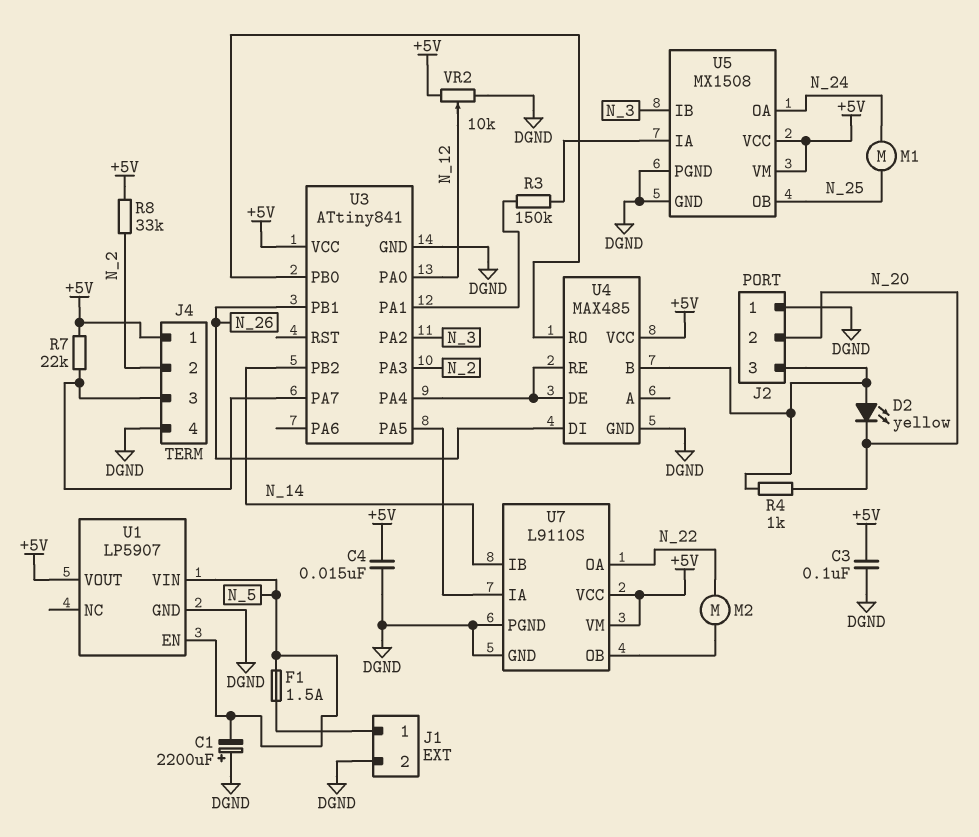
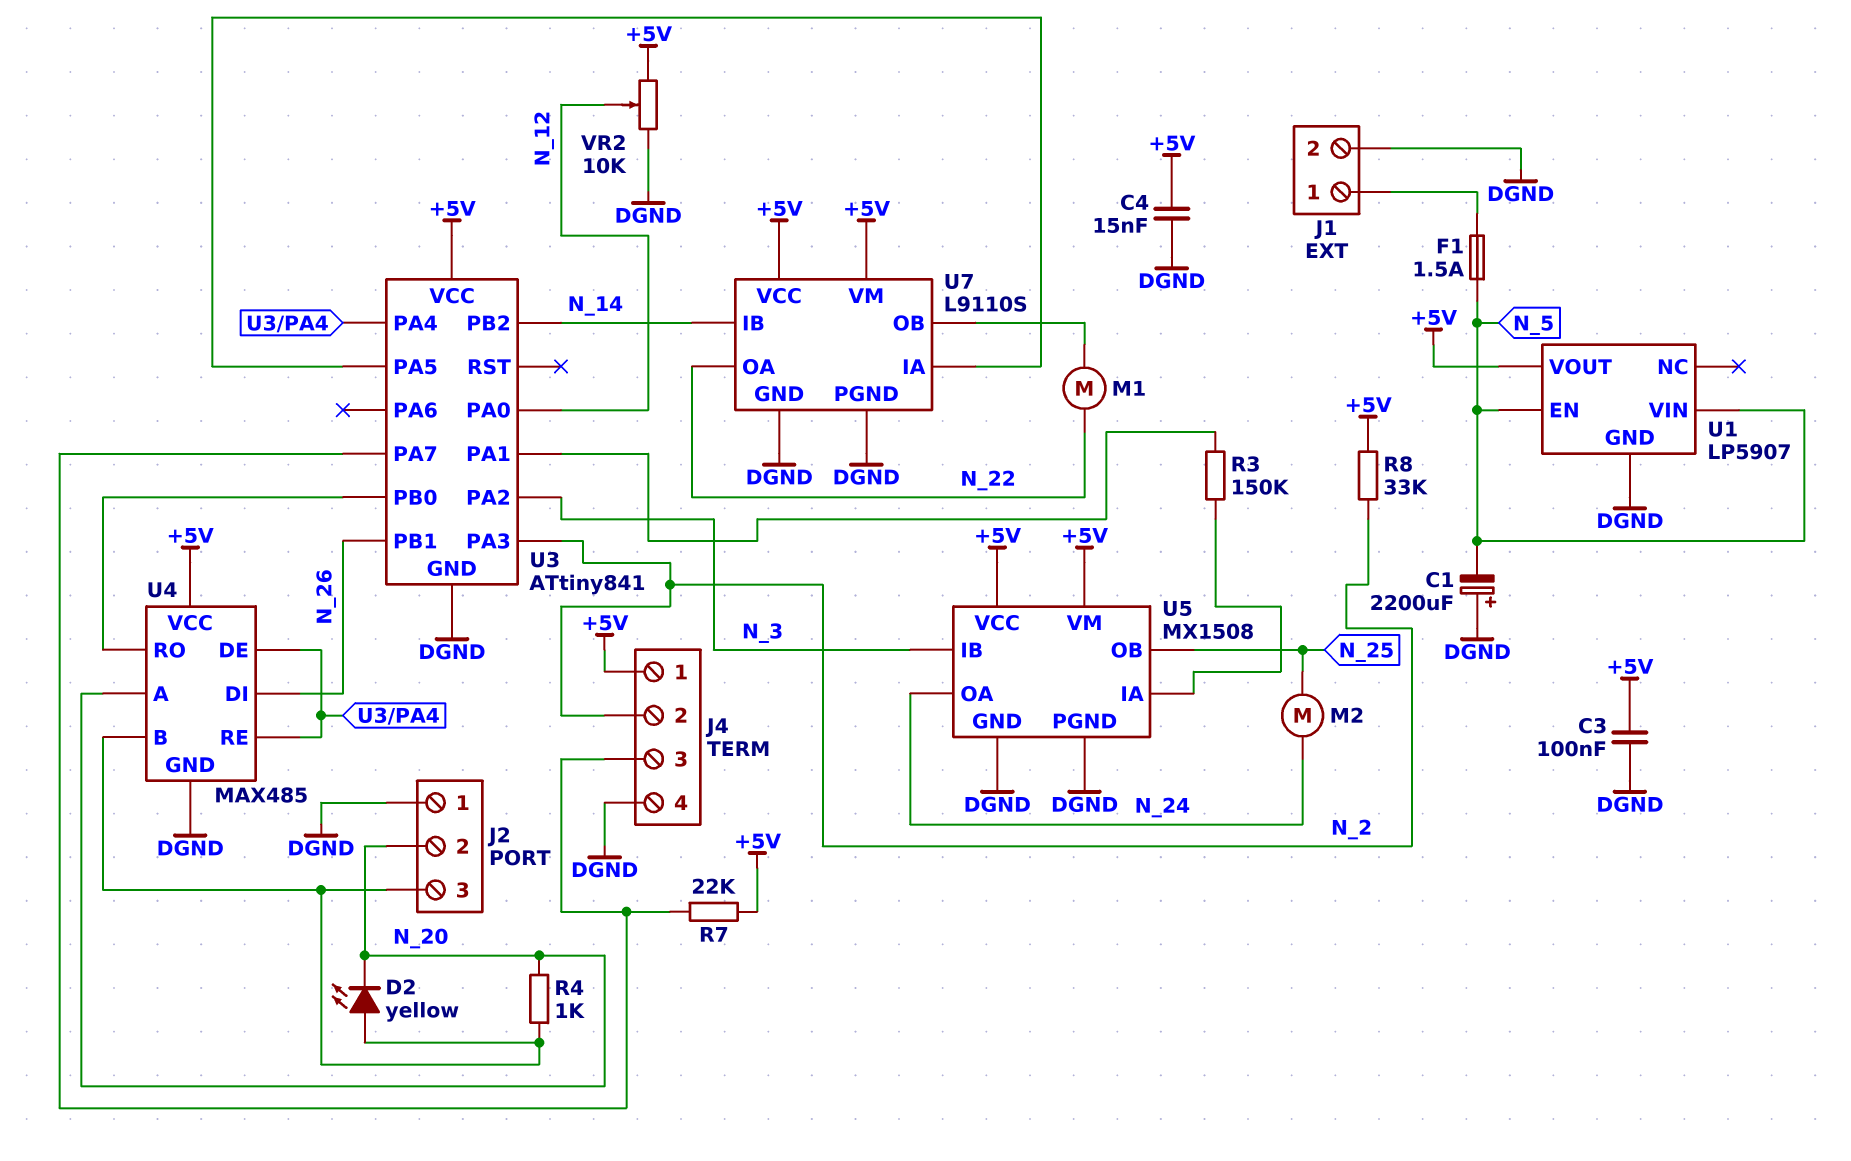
M1: motor (N_24, N_25) -> motor (N_22, U7/OB)
M2: motor (N_22, U7/OB) -> motor (N_24, N_25)
U4 pin A: none -> N_20

